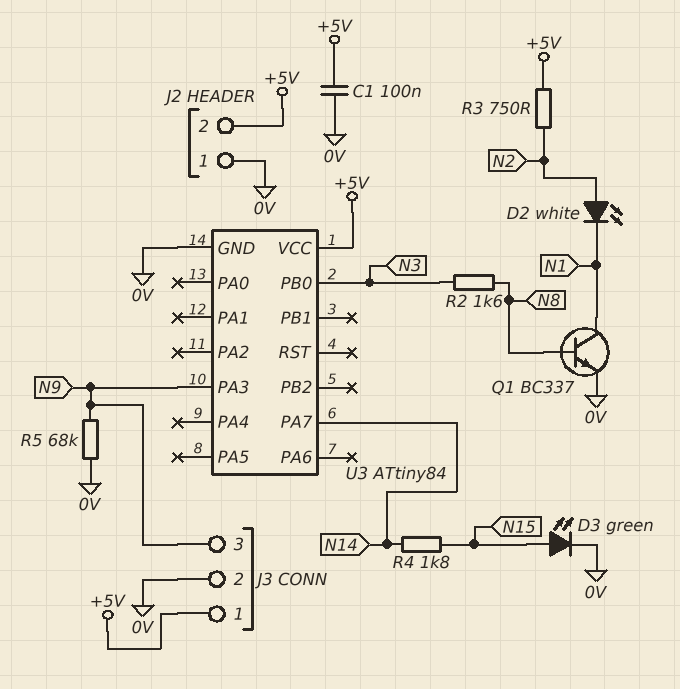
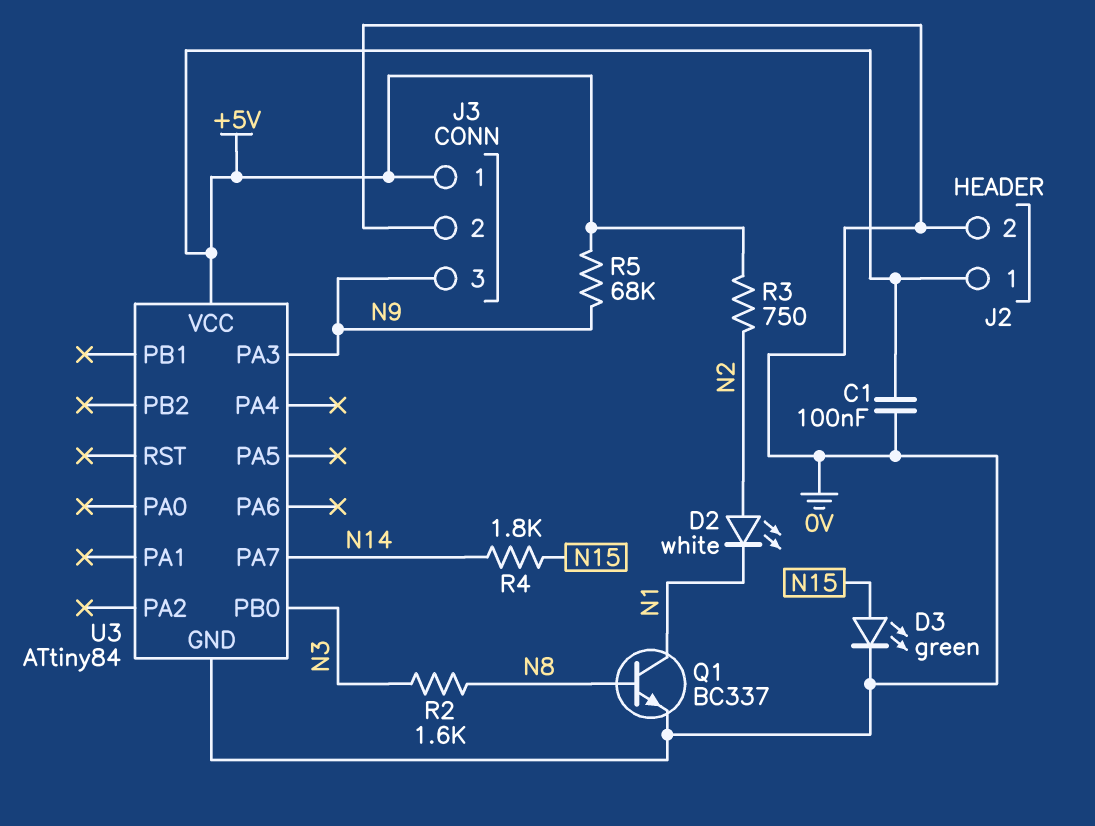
J2 pin 1: 0V -> +5V
J2 pin 2: +5V -> 0V
R5: 68k (0V, N9) -> 68k (+5V, N9)

